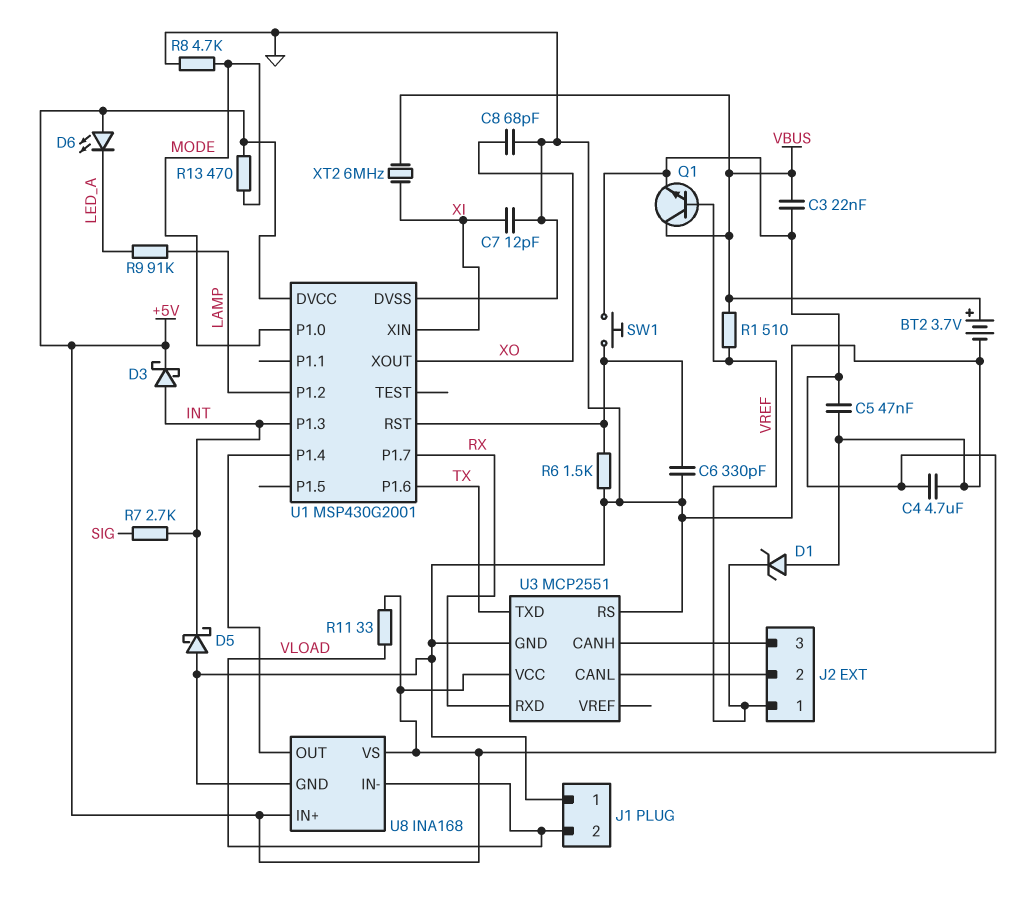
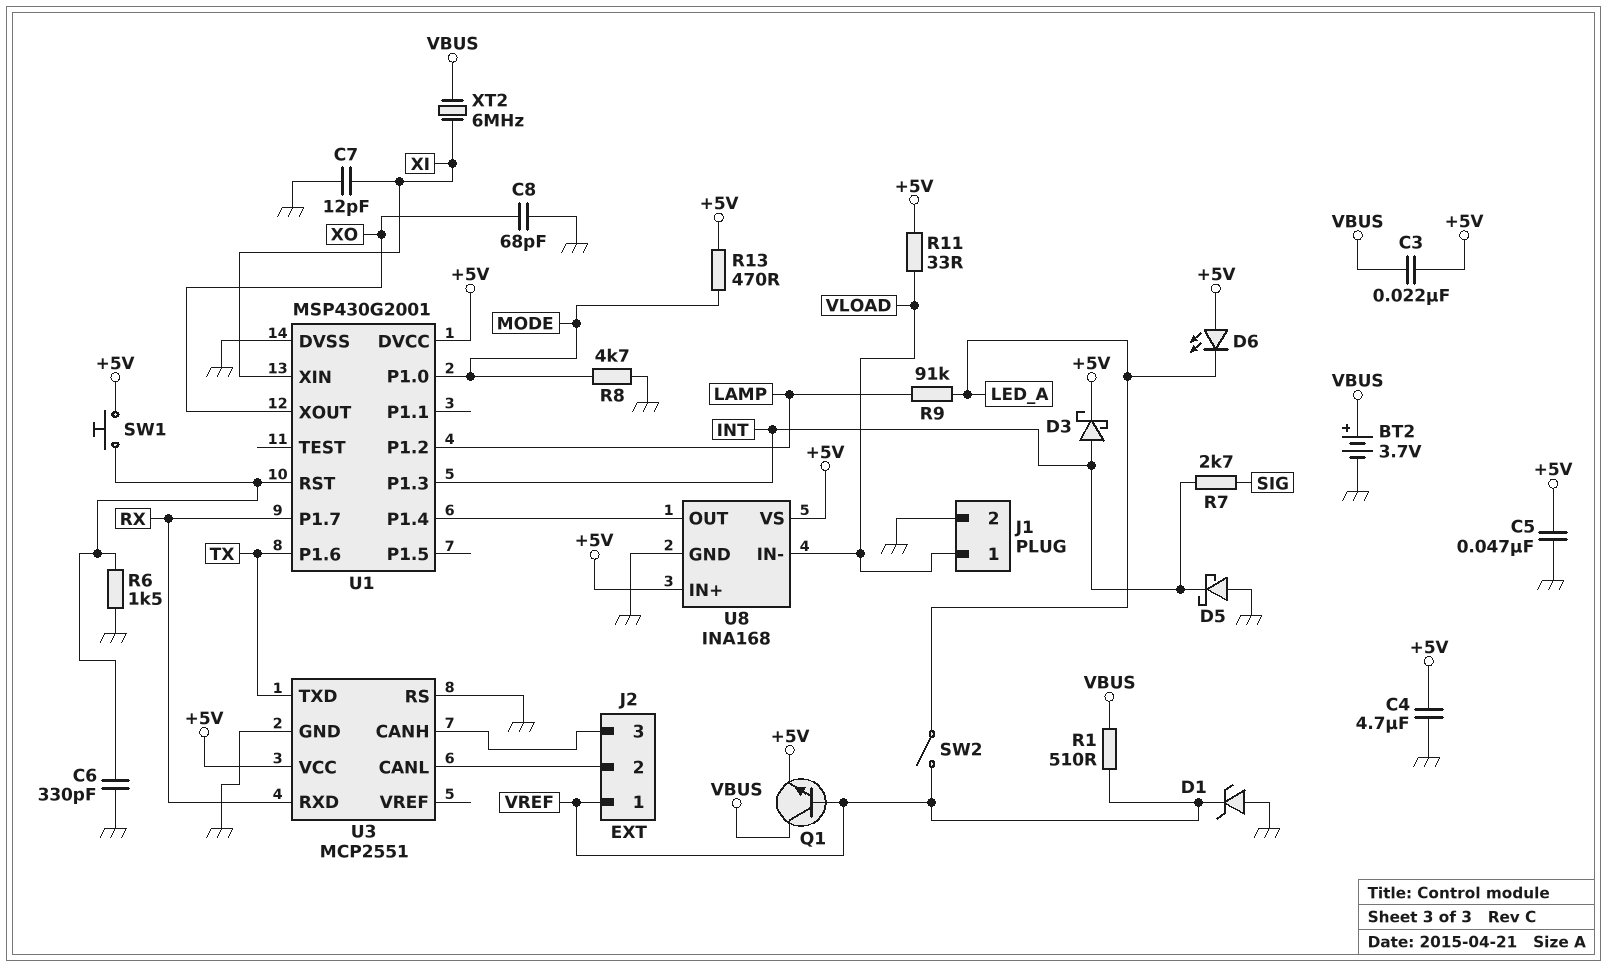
J1 pin 1: GND -> VLOAD
J1 pin 2: VLOAD -> GND
SW2: none -> switch (LED_A, VREF)

